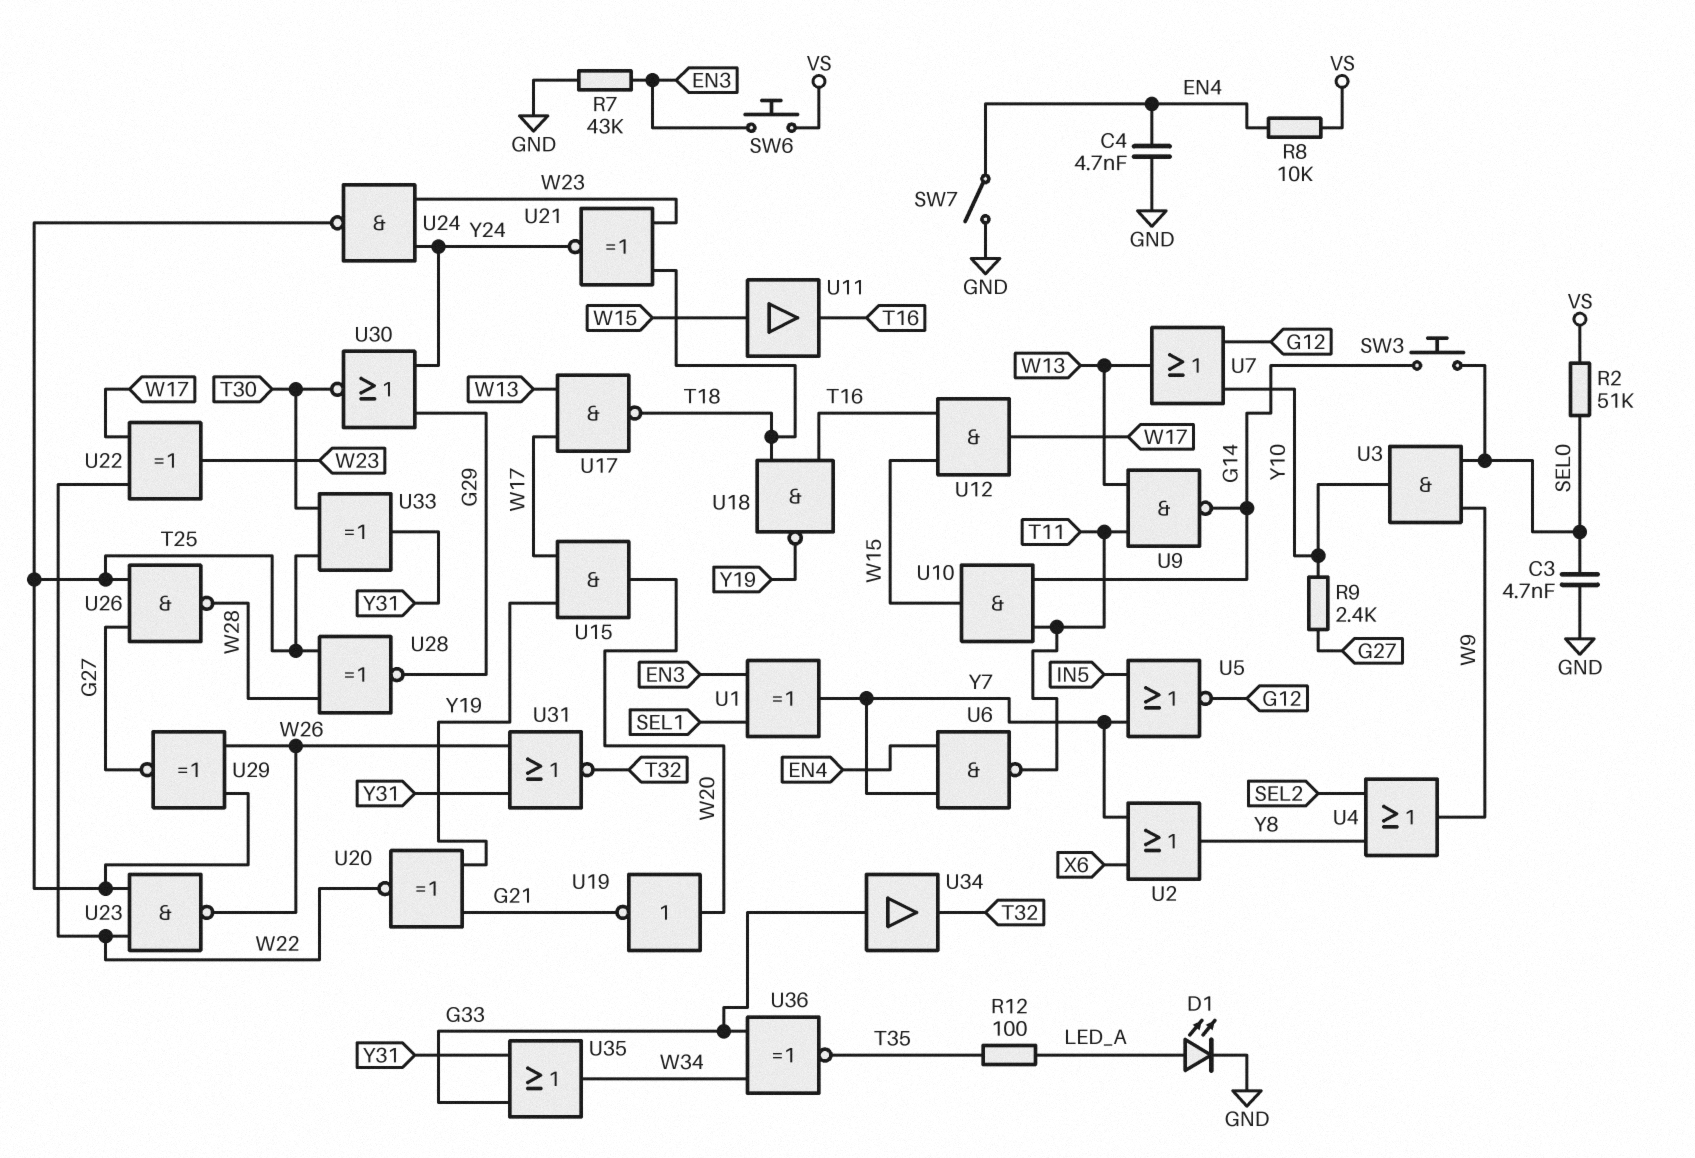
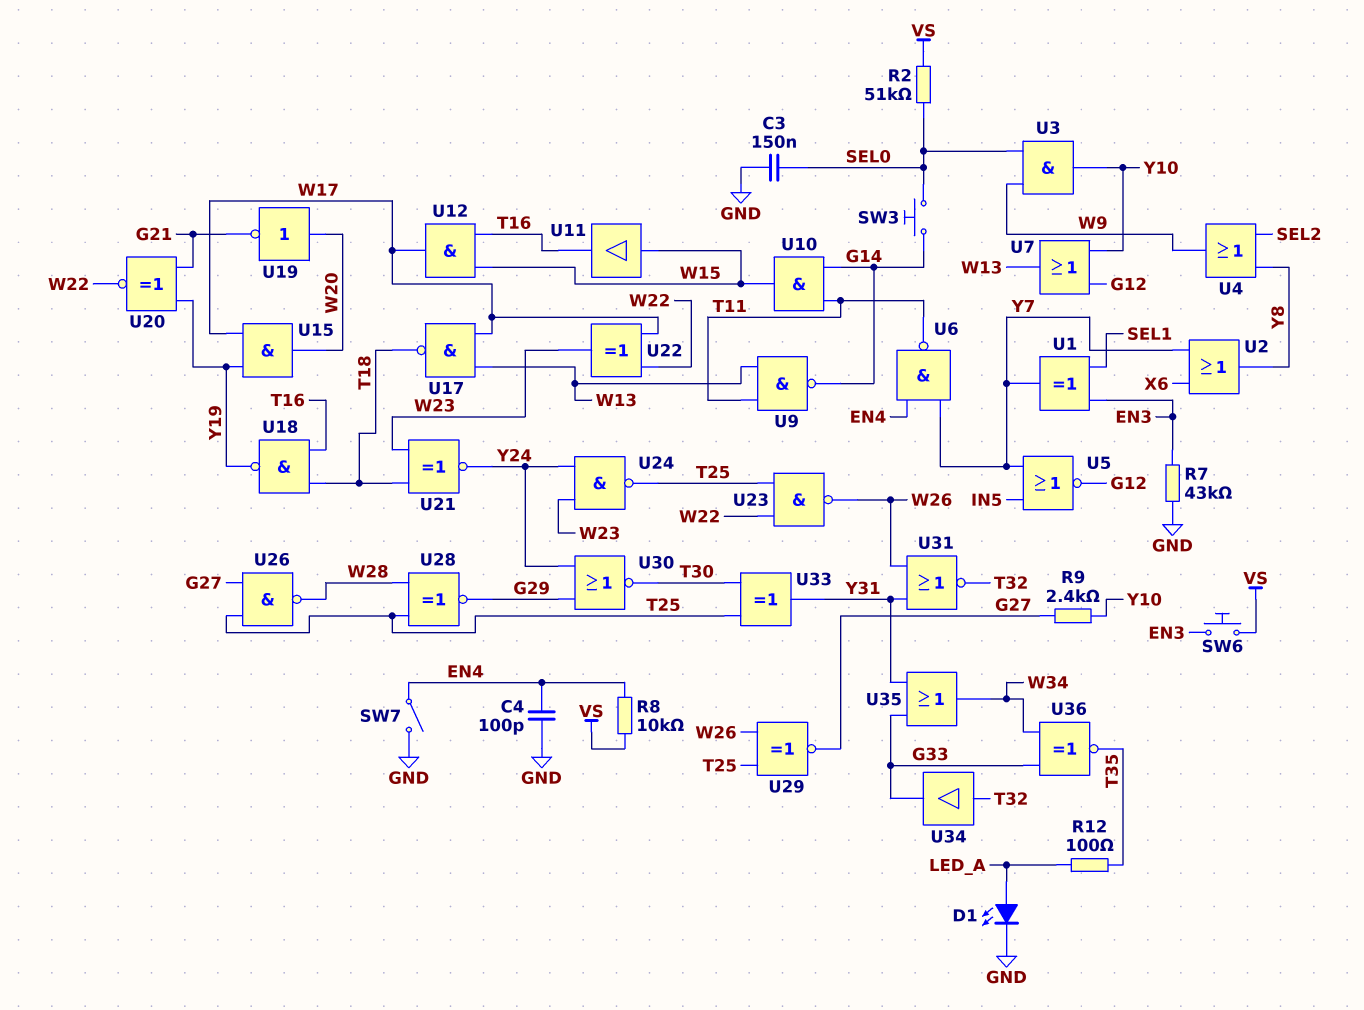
C3: 4.7nF (GND, SEL0) -> 150nF (GND, SEL0)
C4: 4.7nF (EN4, GND) -> 100pF (EN4, GND)
U34: buffer (in G33, out T32) -> buffer (in T32, out G33)

